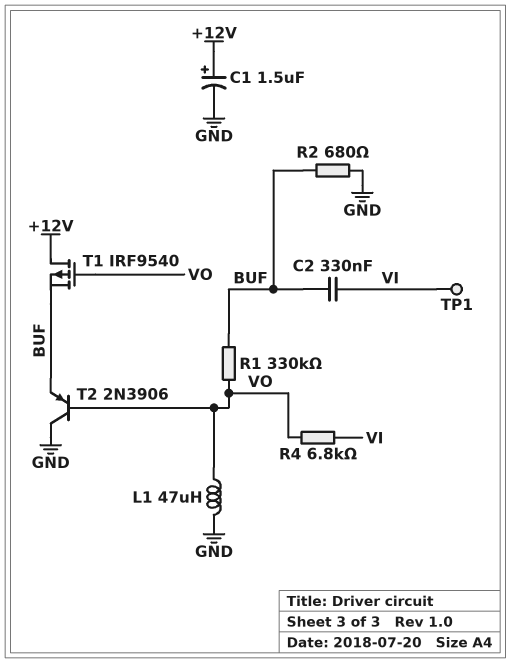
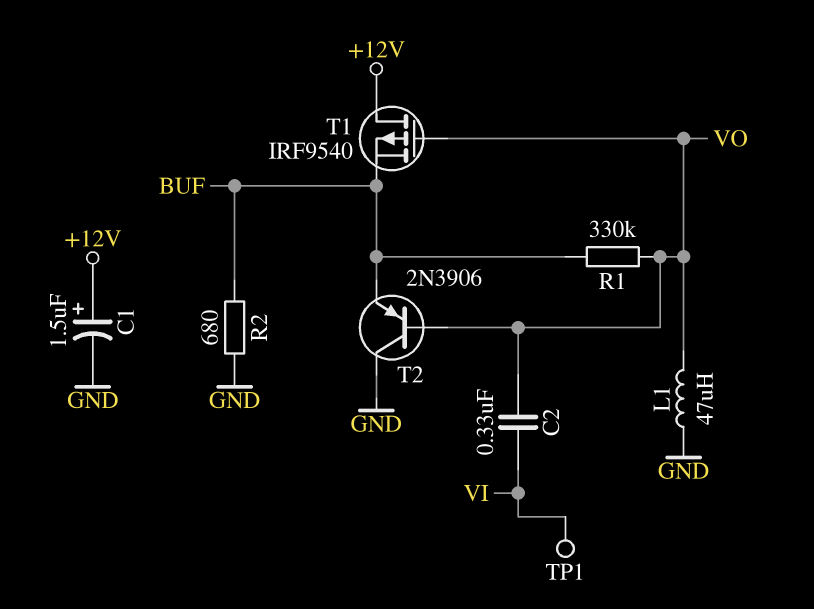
C2: 330nF (BUF, VI) -> 330nF (VI, VO)
R4: 6.8k (VI, VO) -> none

